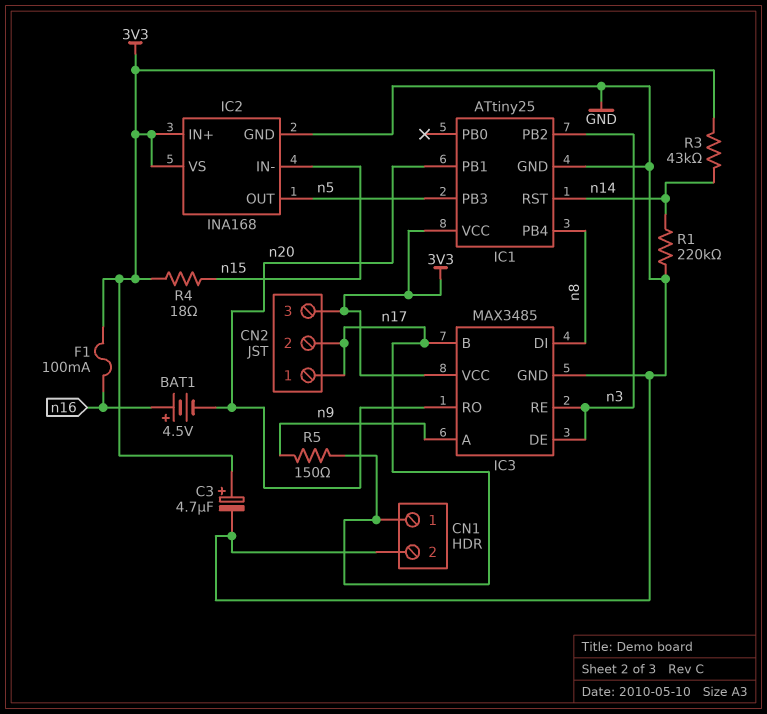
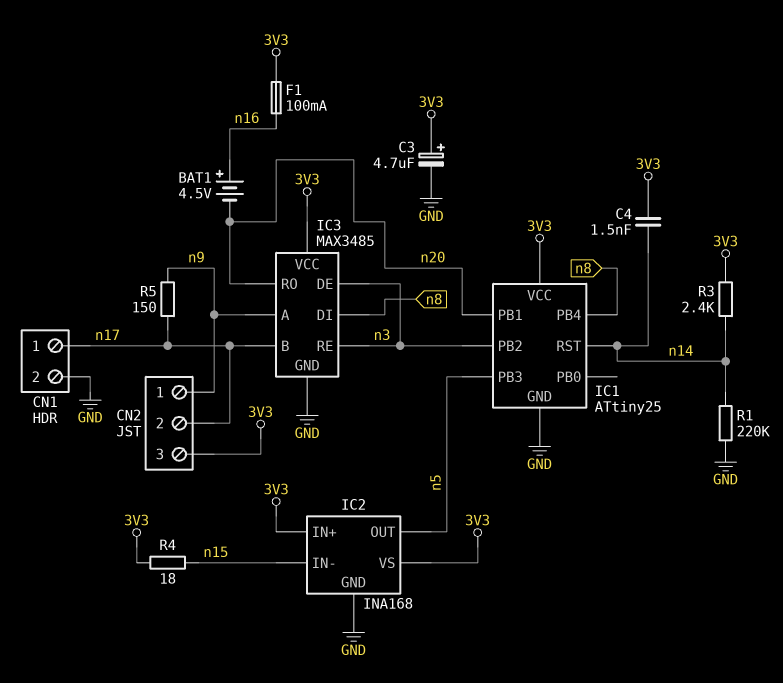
C4: none -> 1.5nF (3V3, n14)
CN2 pin 1: n17 -> n9
R3: 43k (3V3, n14) -> 2.4k (3V3, n14)

